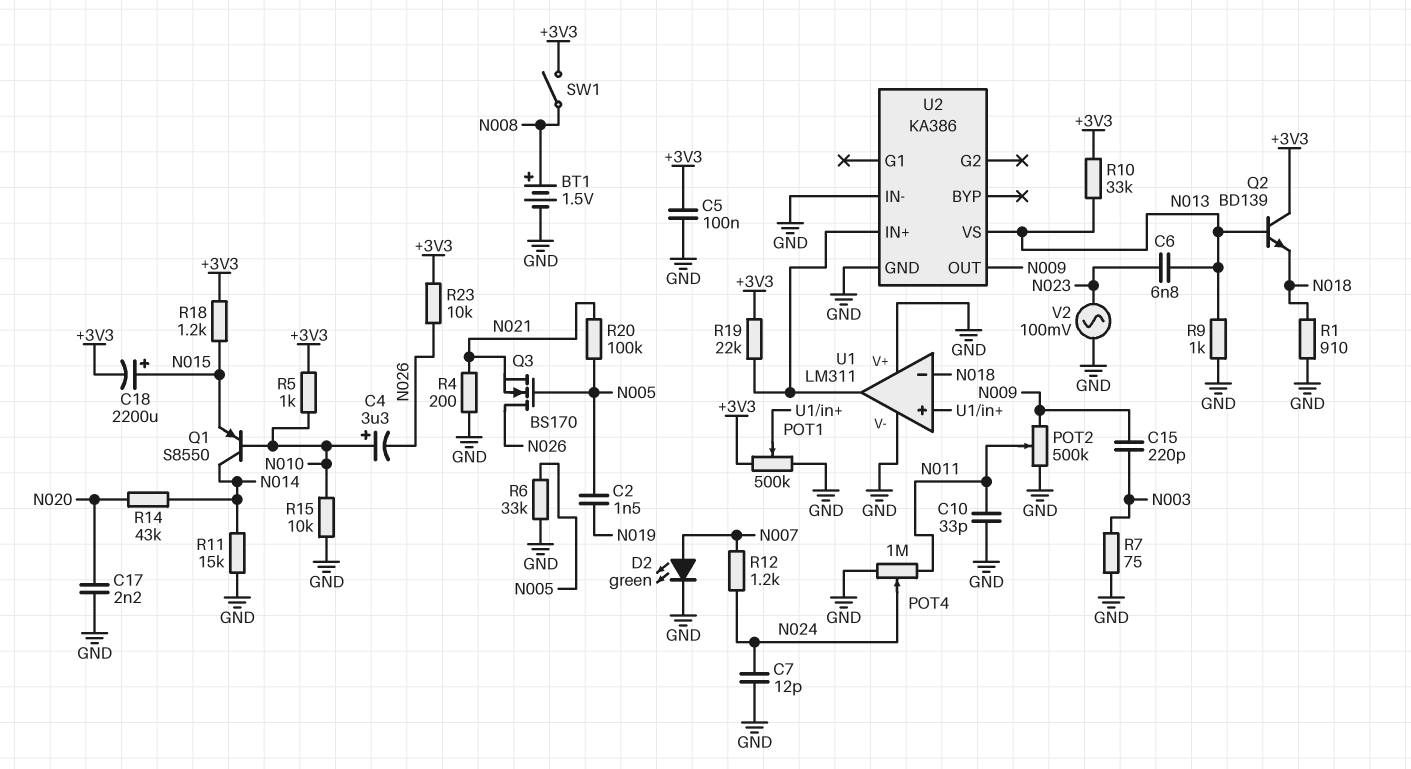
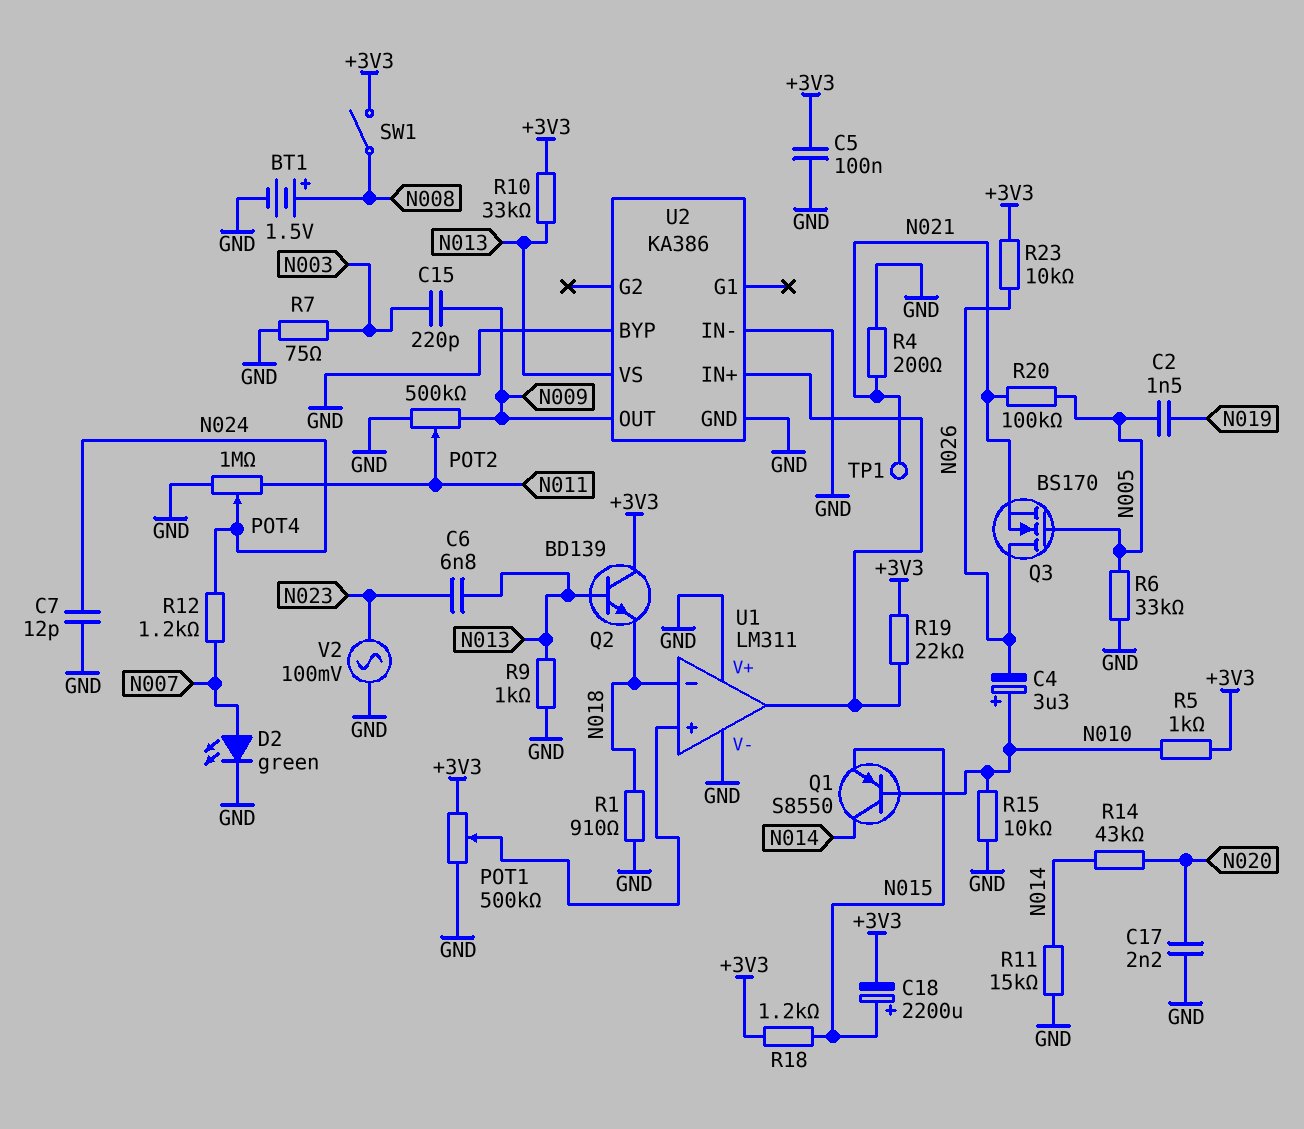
C10: 33pF (GND, N011) -> none
TP1: none -> test point (N021)
U2 pin BYP: none -> GND

